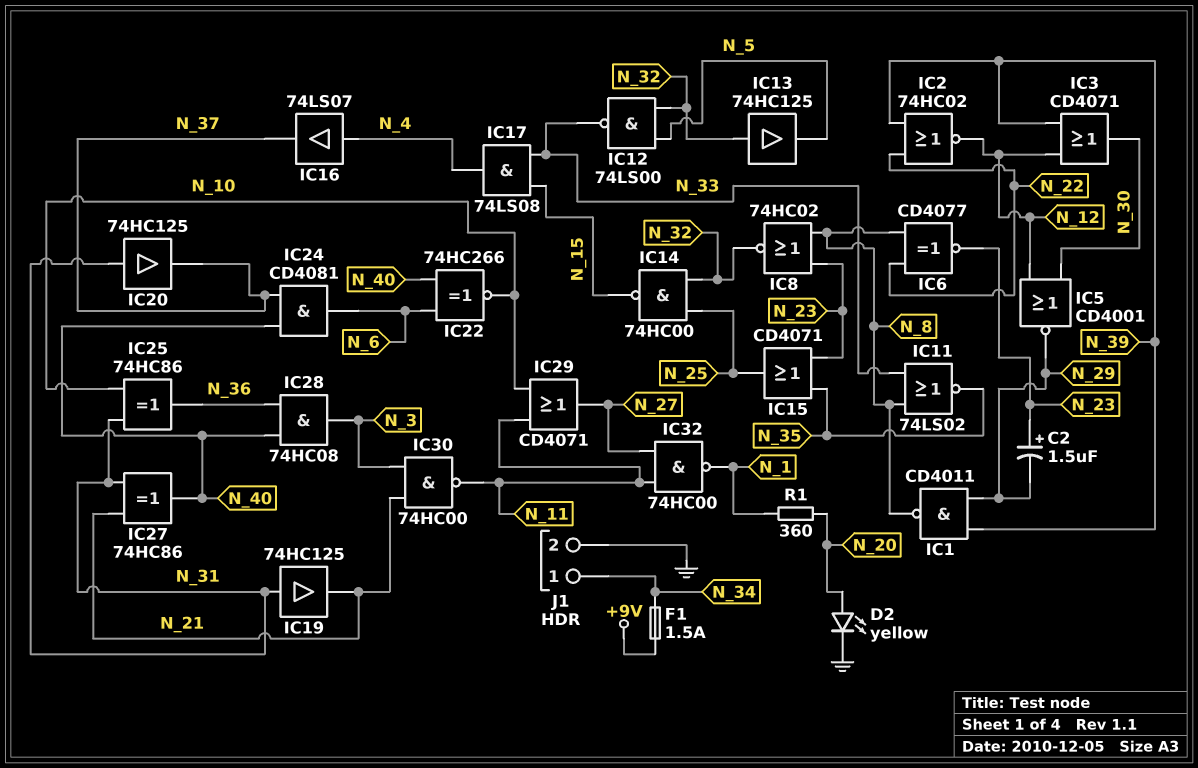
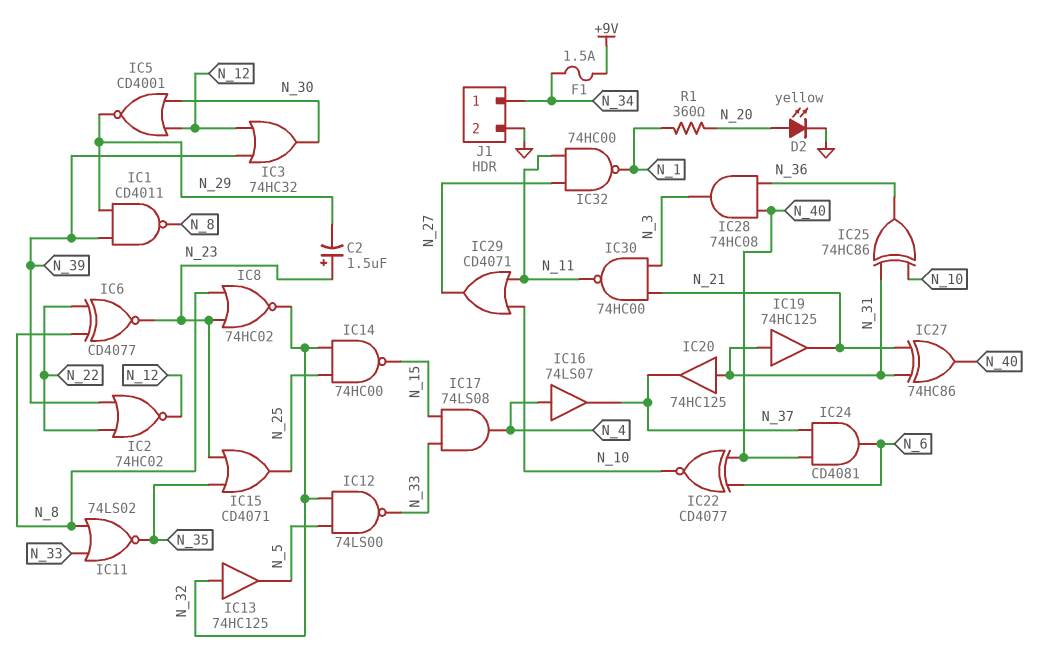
IC3: OR CD4071 (in N_12, in N_39, out N_30) -> OR 74HC32 (in N_12, in N_39, out N_30)
IC22: XNOR 74HC266 (in N_6, in N_40, out N_10) -> XNOR CD4077 (in N_6, in N_40, out N_10)

